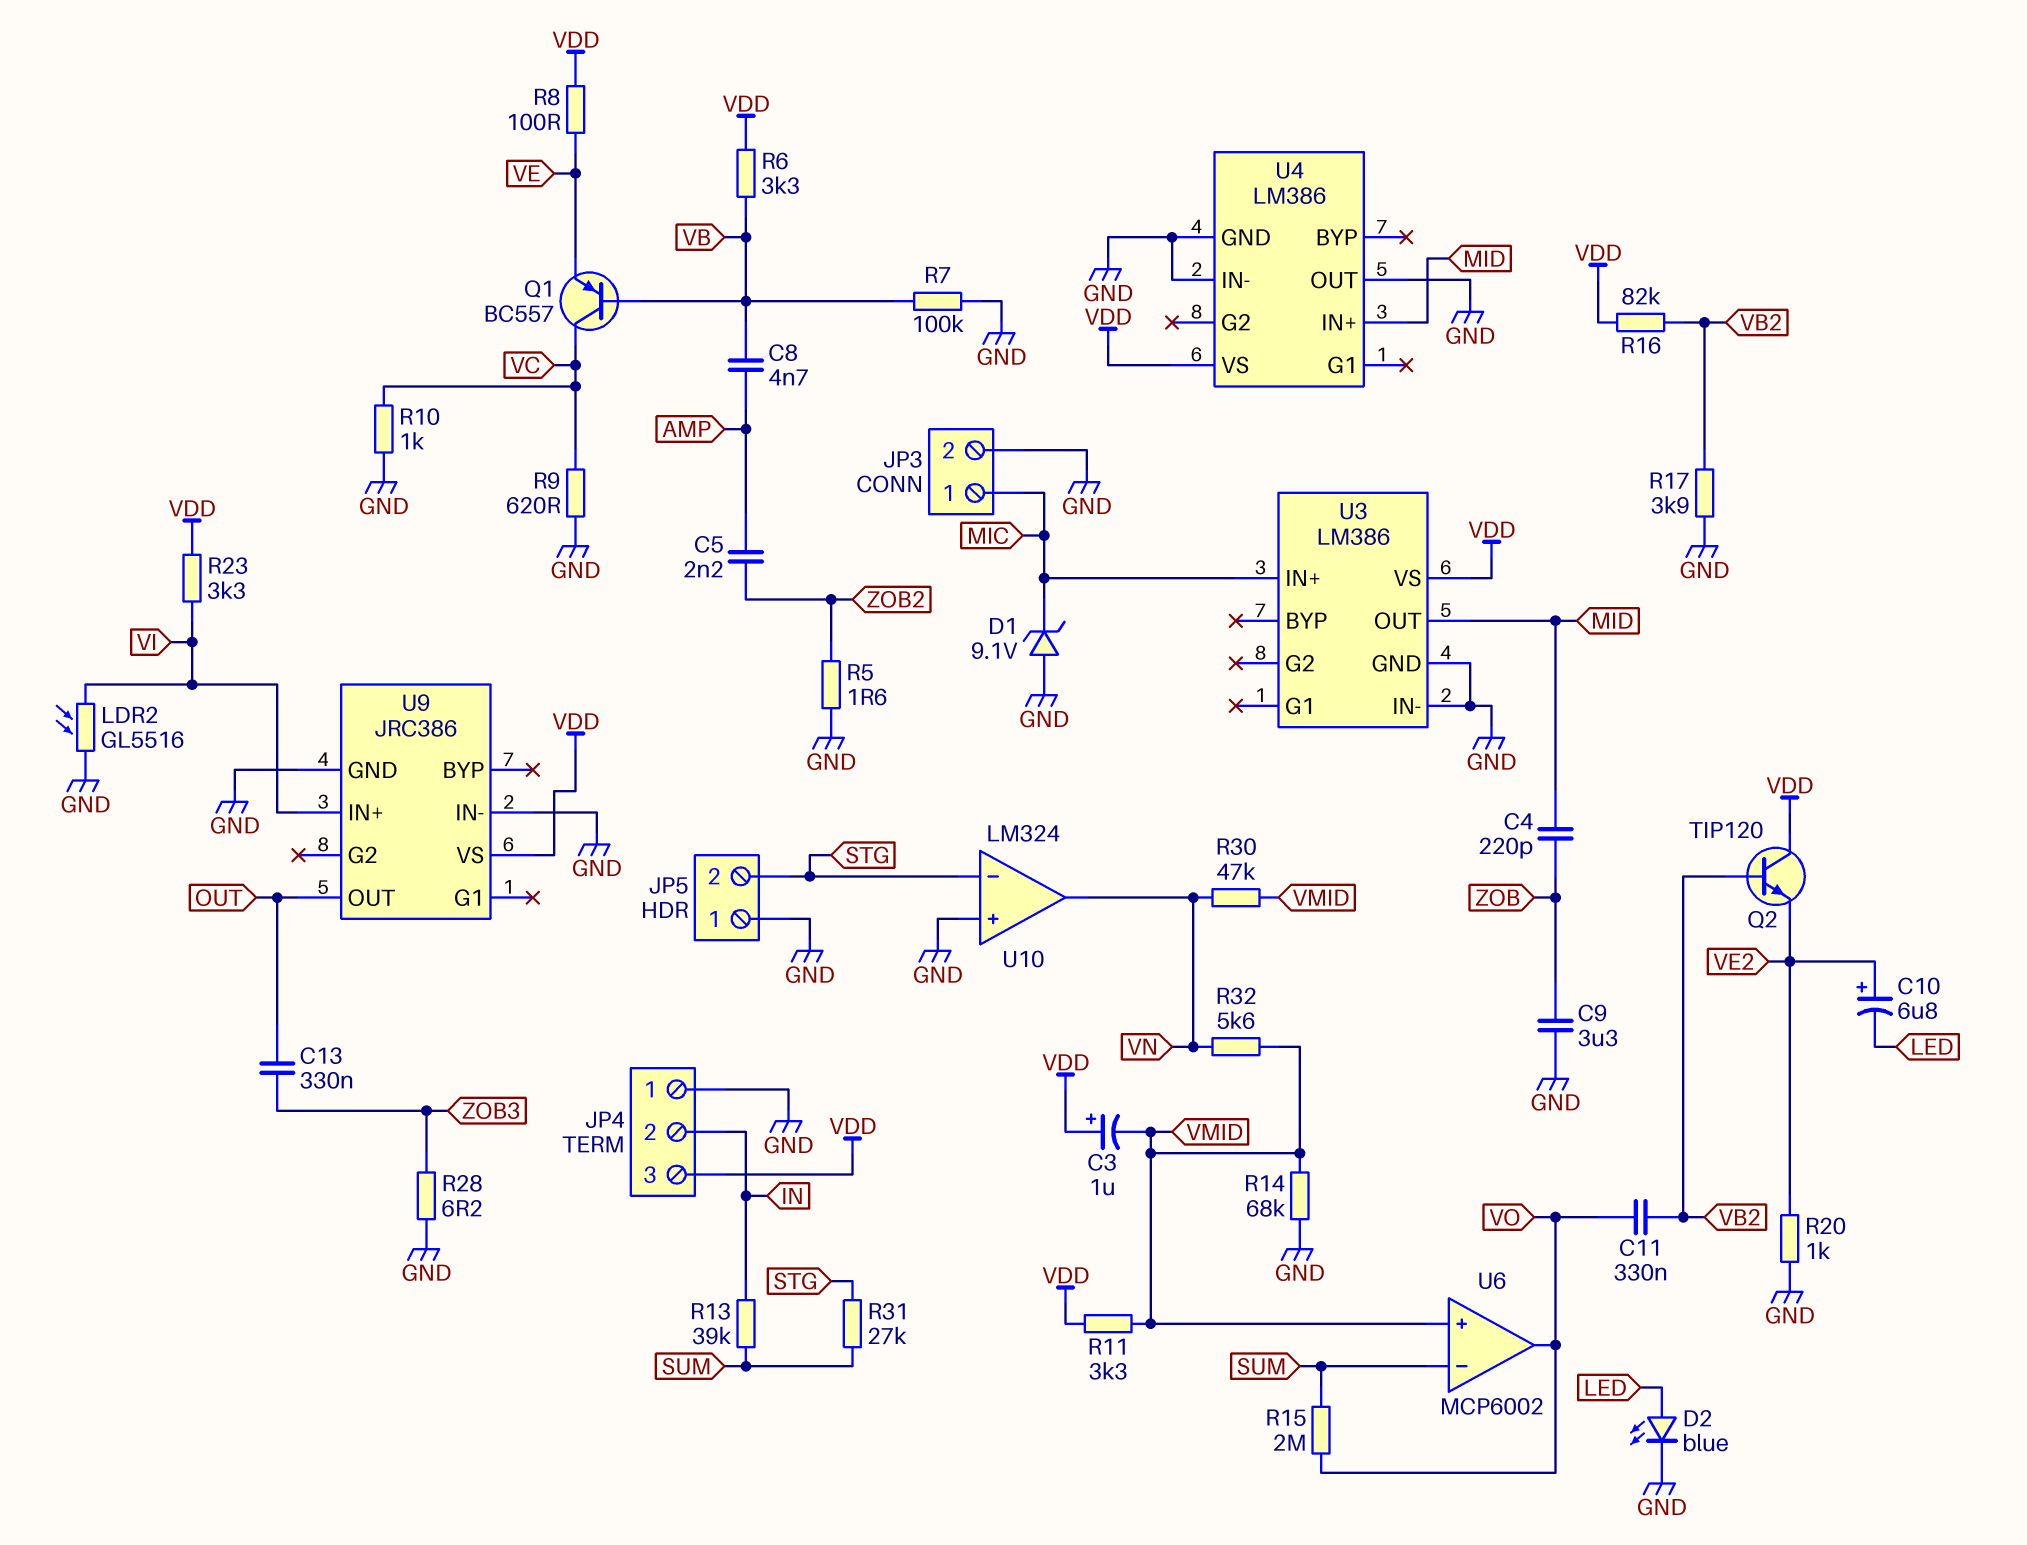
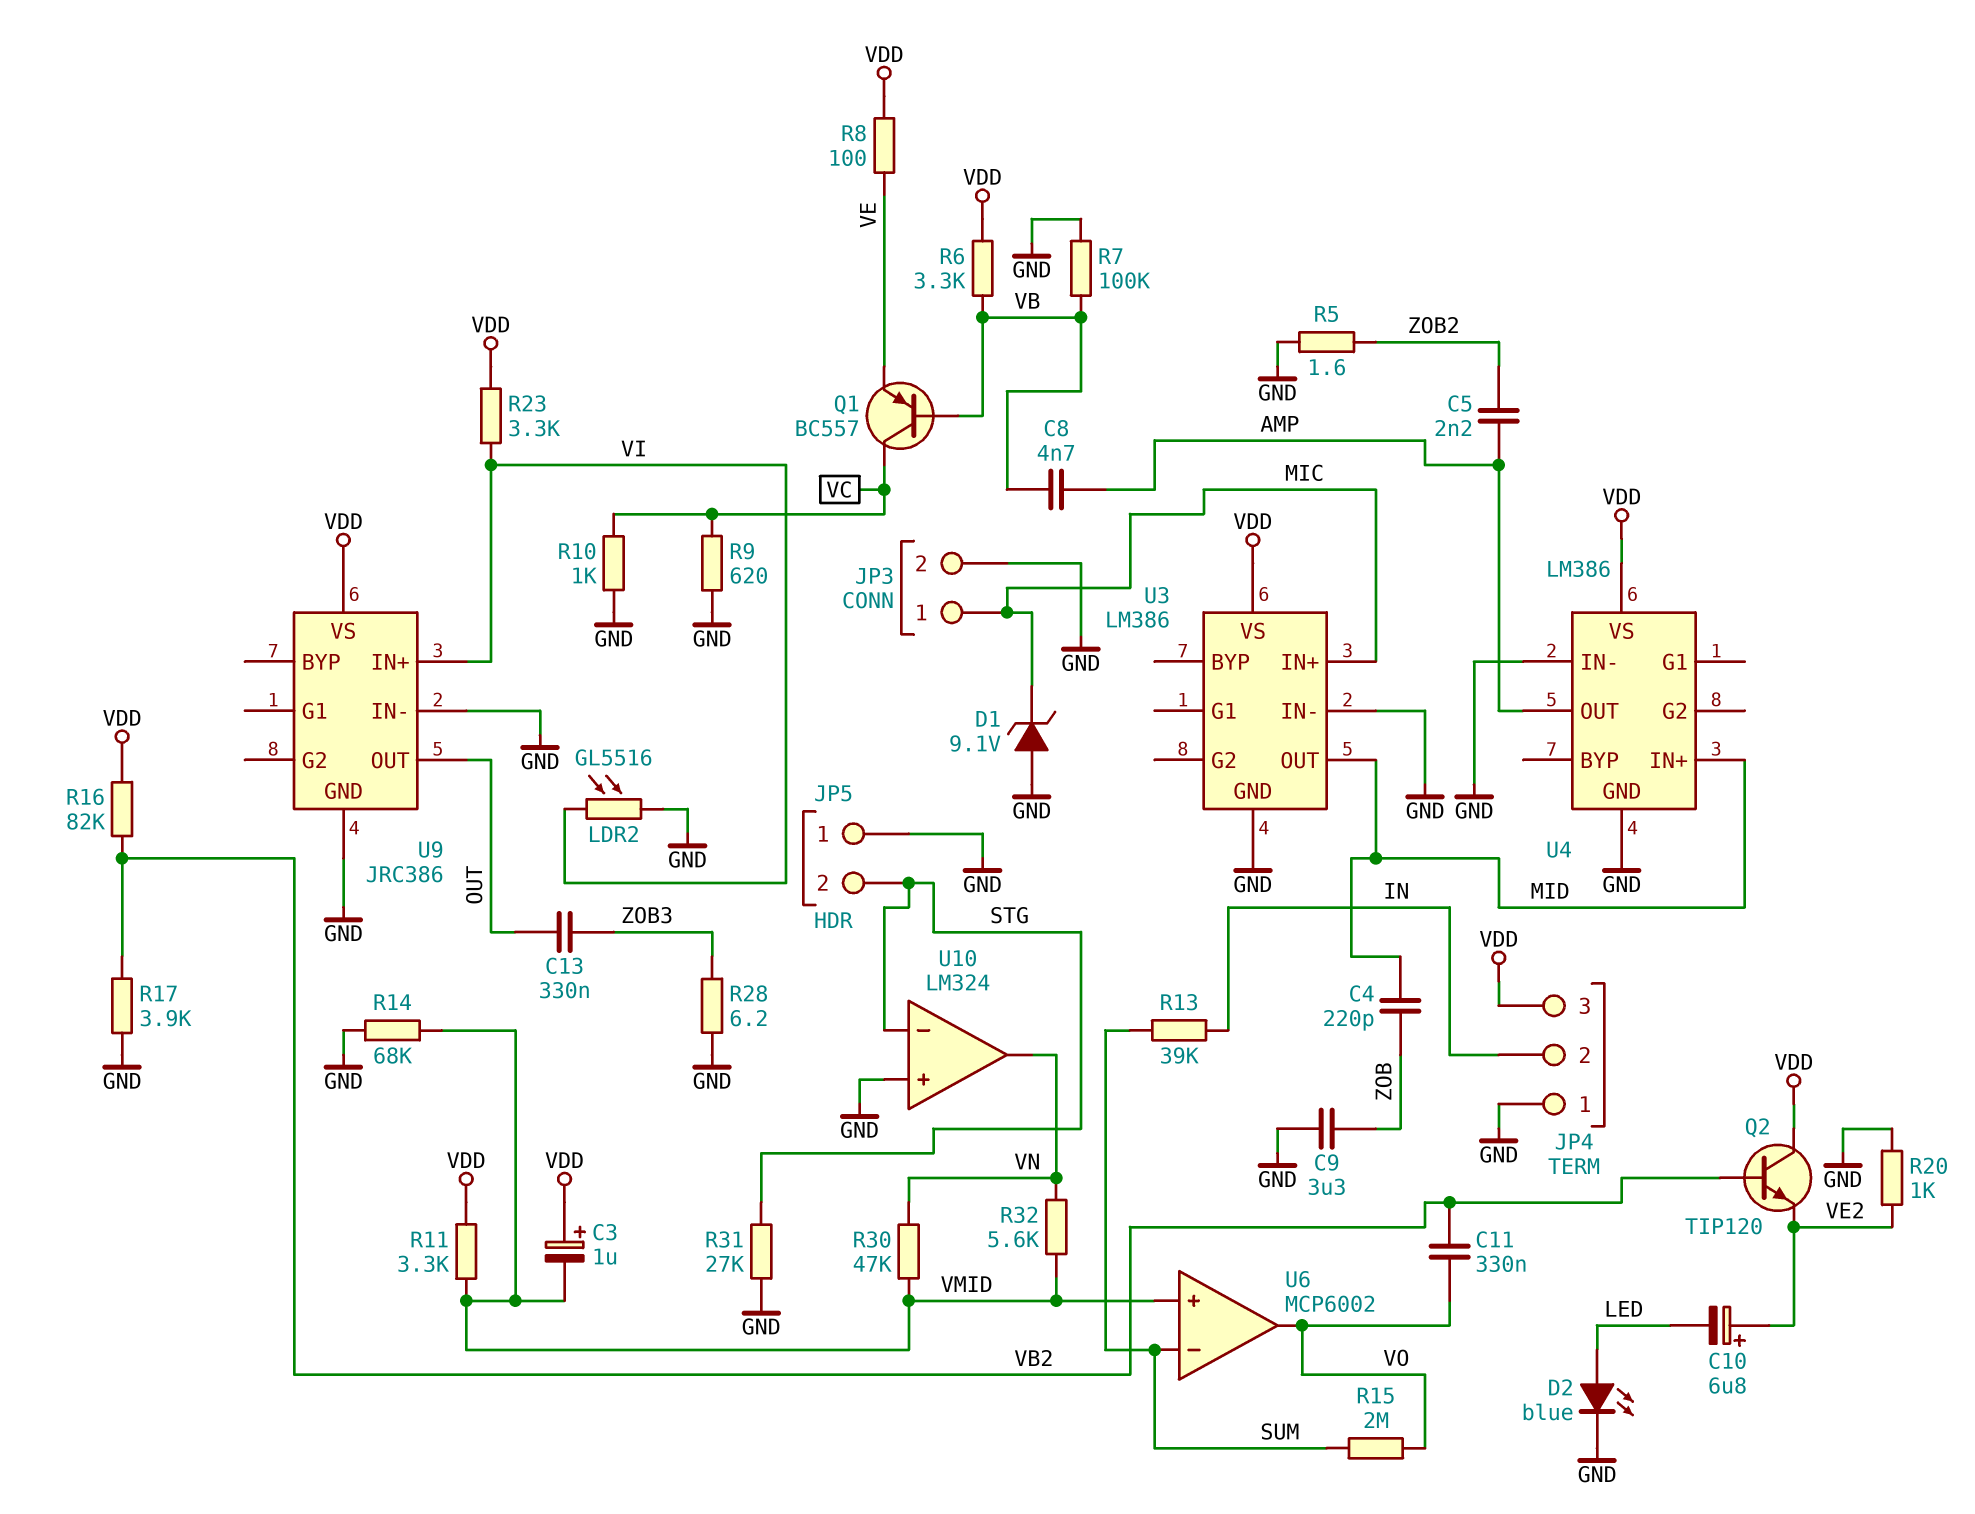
R31: 27k (STG, SUM) -> 27k (GND, STG)
U4 pin OUT: GND -> AMP

